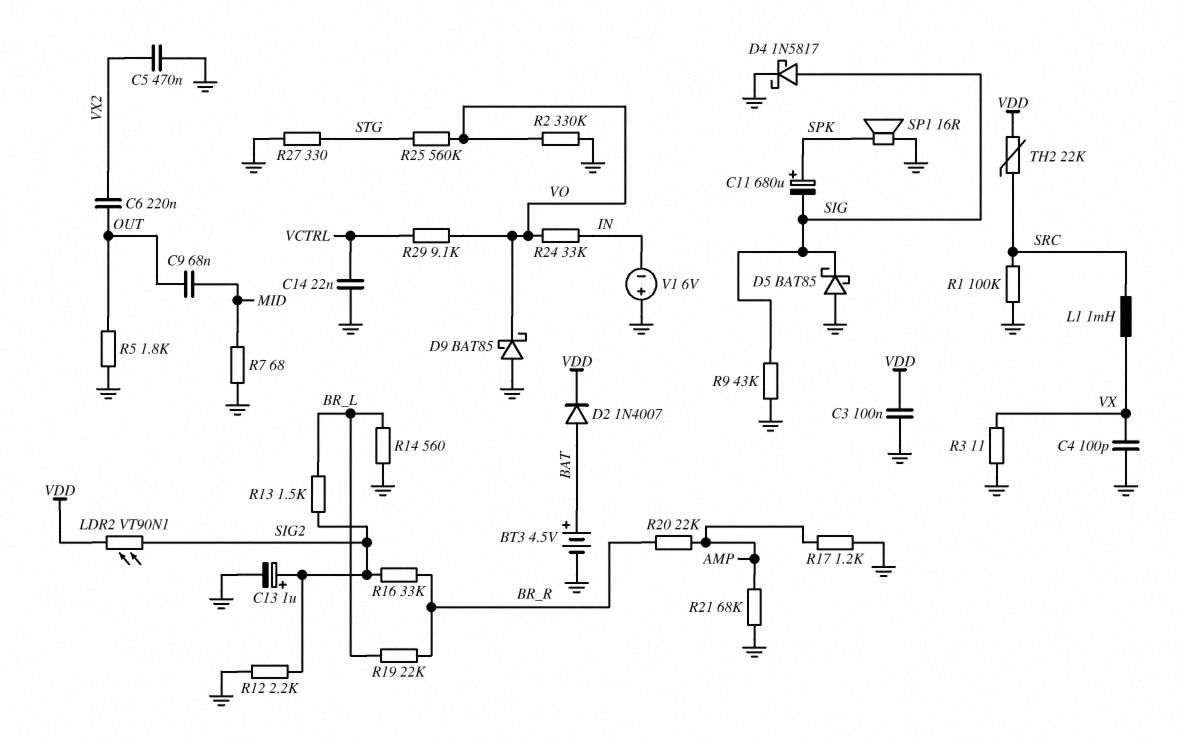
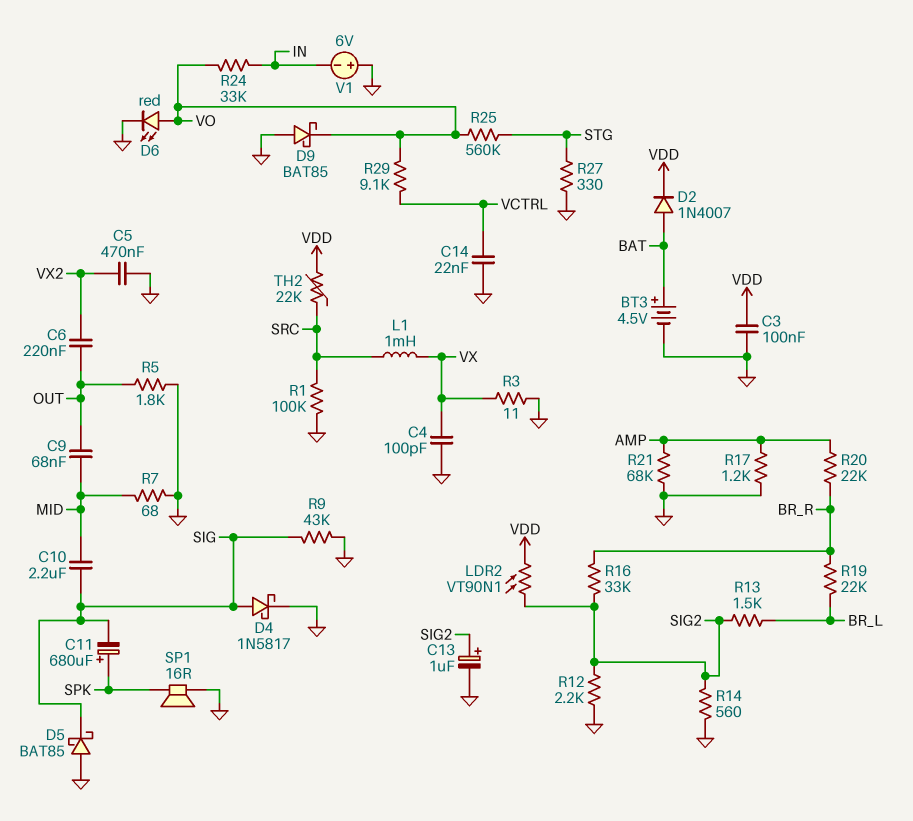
C10: none -> 2.2uF (MID, SIG)
D6: none -> LED red (A VO, K GND)
R2: 330k (GND, VO) -> none
R14: 560 (BR_L, GND) -> 560 (GND, SIG2)

